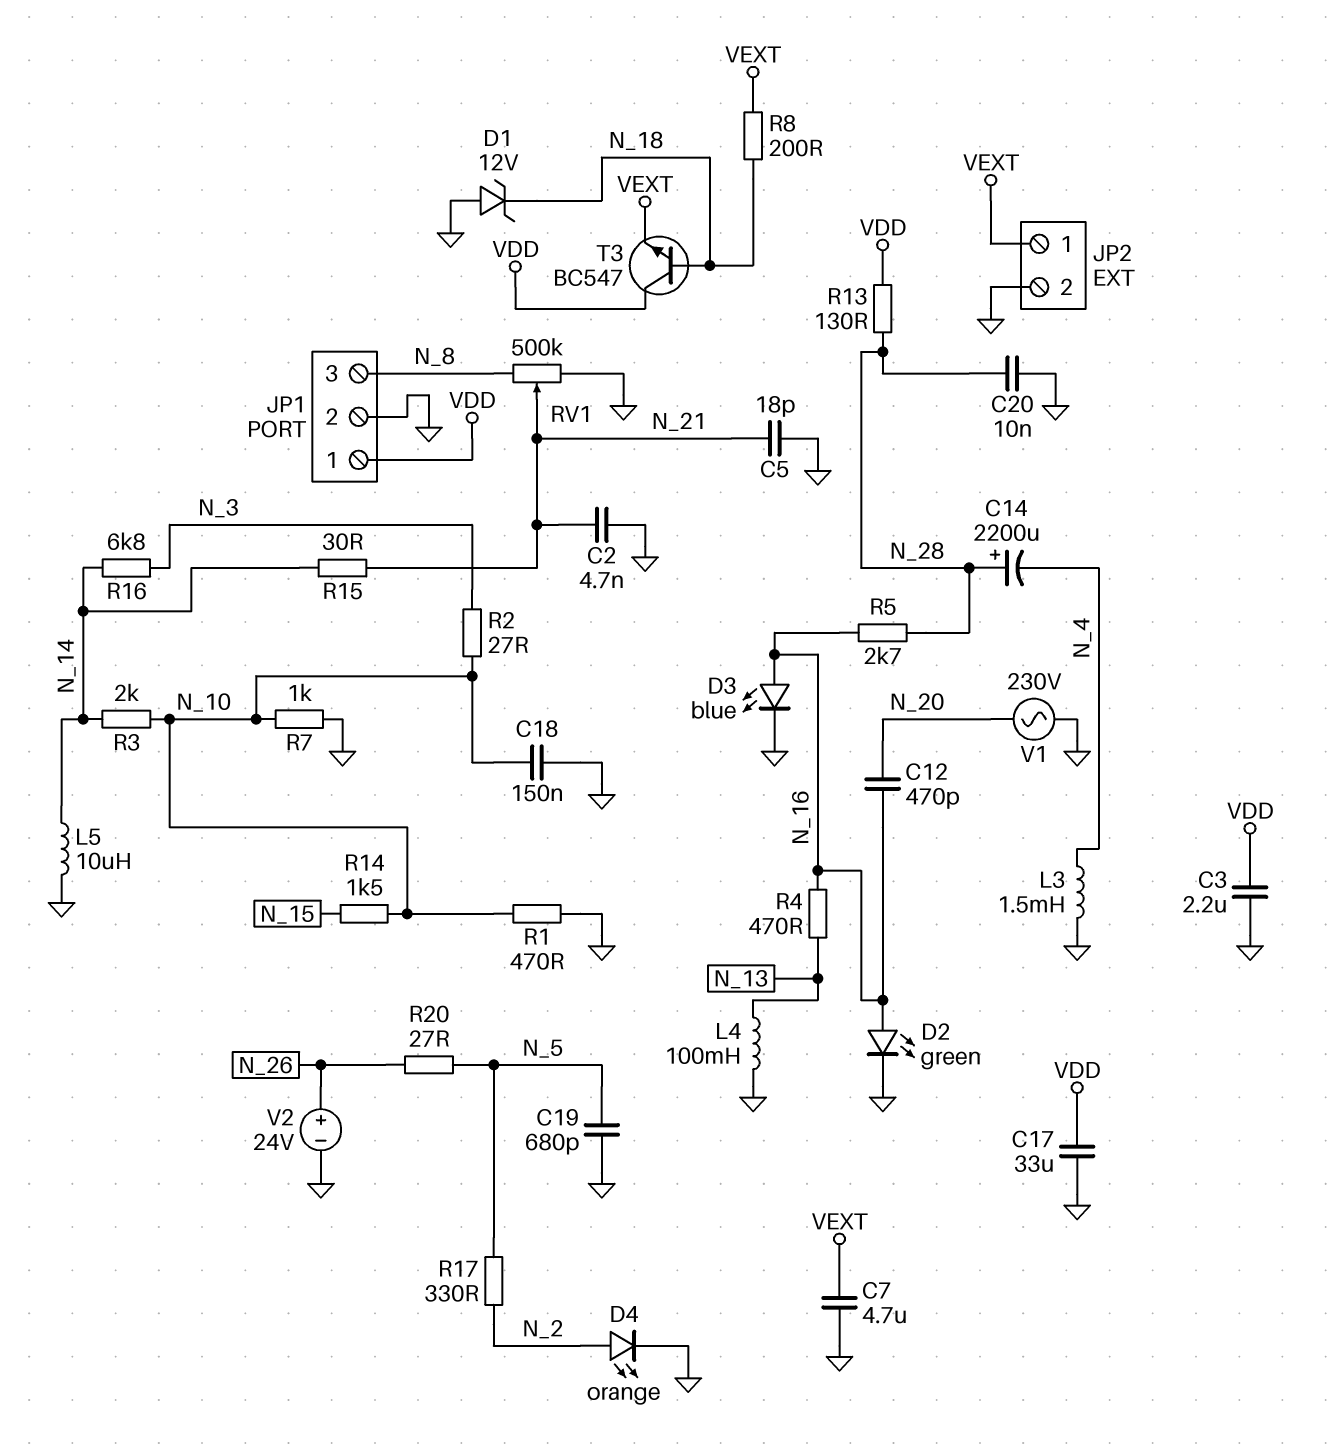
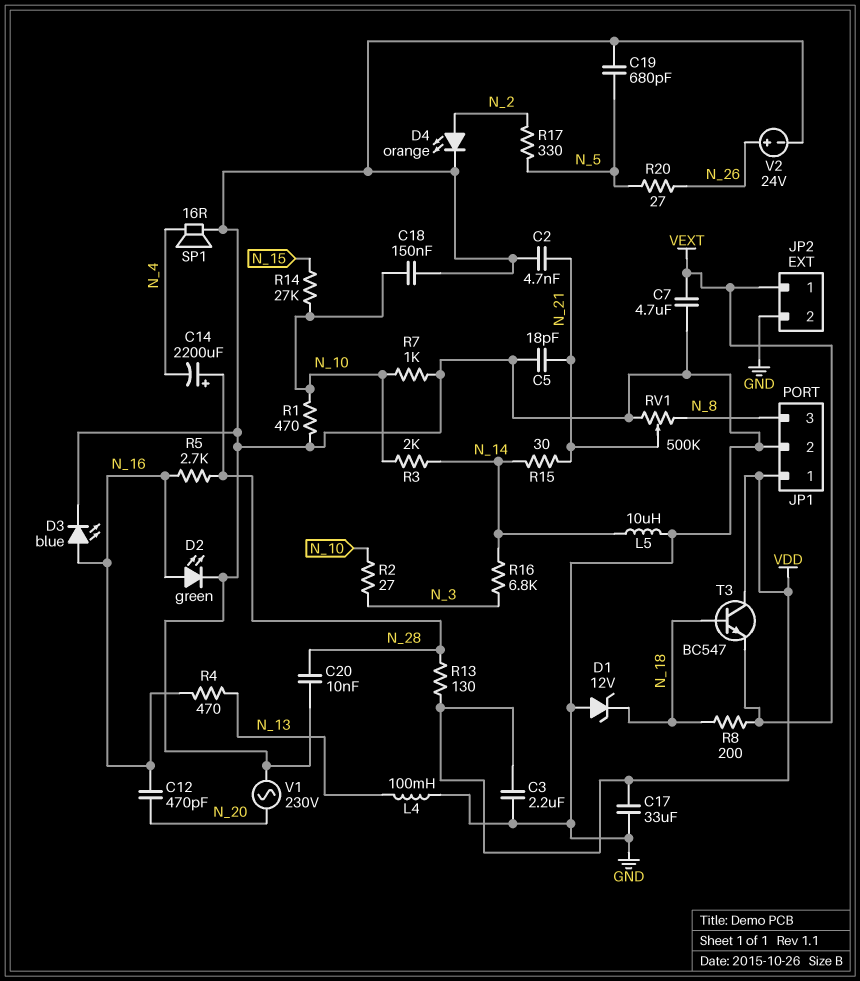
L3: 1.5mH (GND, N_4) -> none
R14: 1.5k (N_10, N_15) -> 27k (N_10, N_15)
SP1: none -> speaker 16R (GND, N_4)

